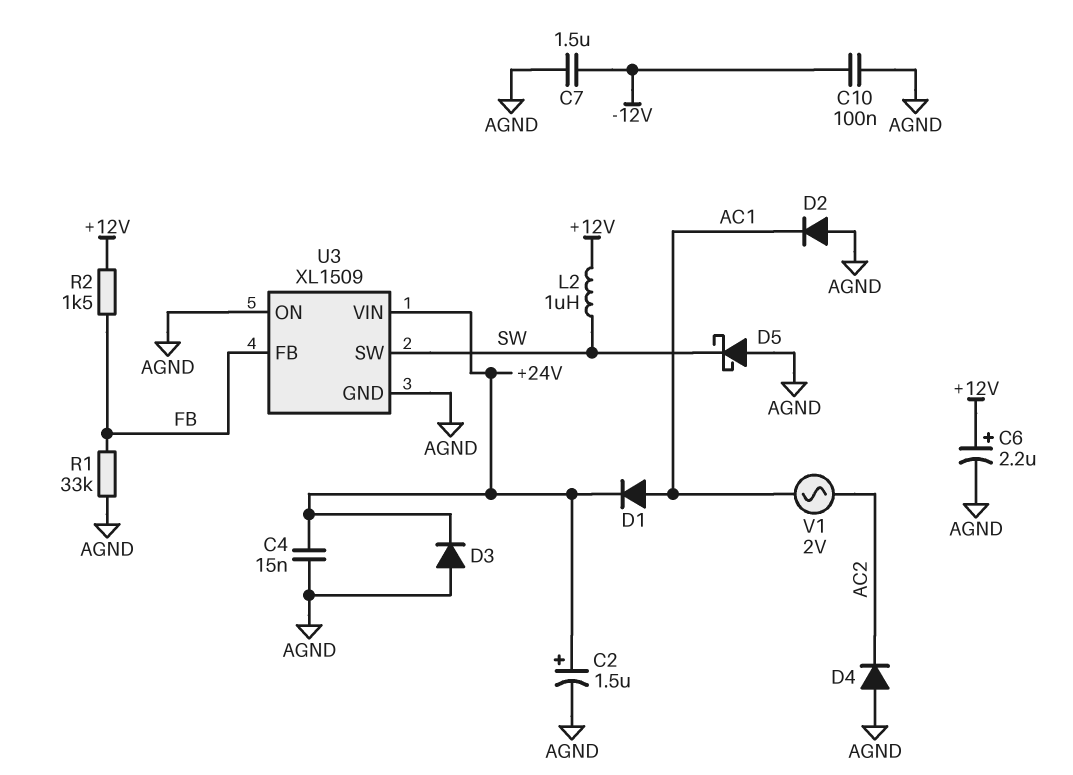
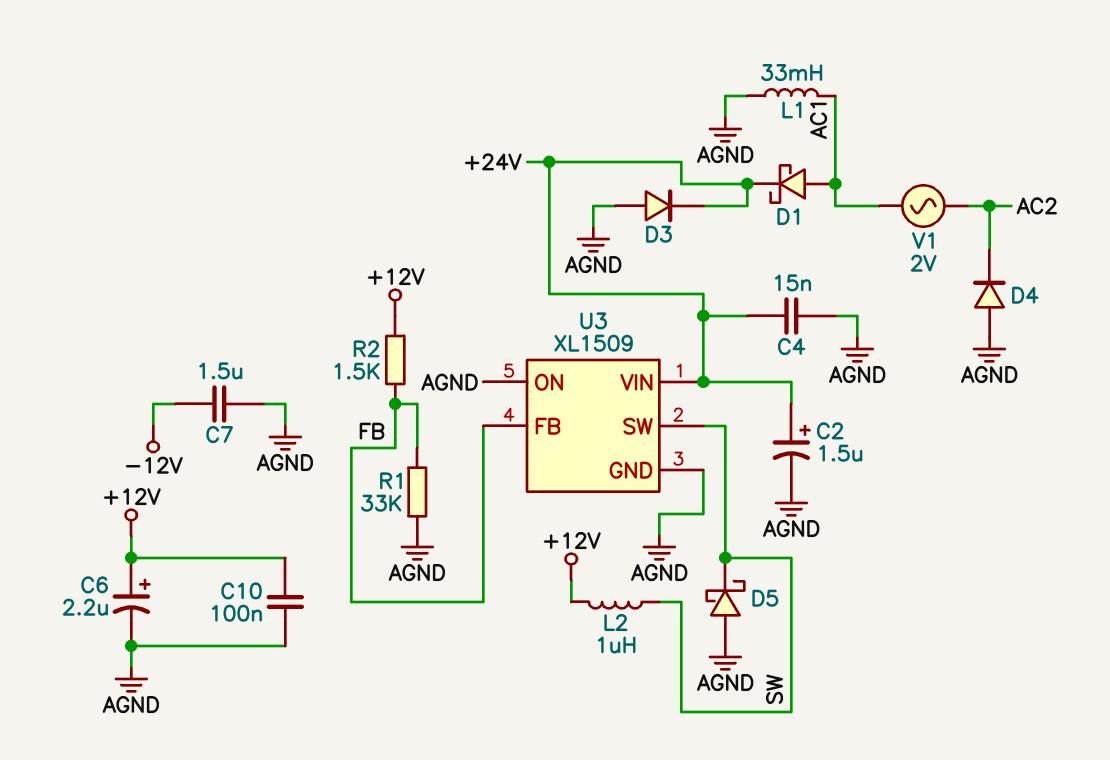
C10: 100nF (-12V, AGND) -> 100nF (+12V, AGND)
D1: diode (A AC1, K +24V) -> schottky (A AC1, K +24V)
D2: diode (A AGND, K AC1) -> none
L1: none -> 33mH (AC1, AGND)

